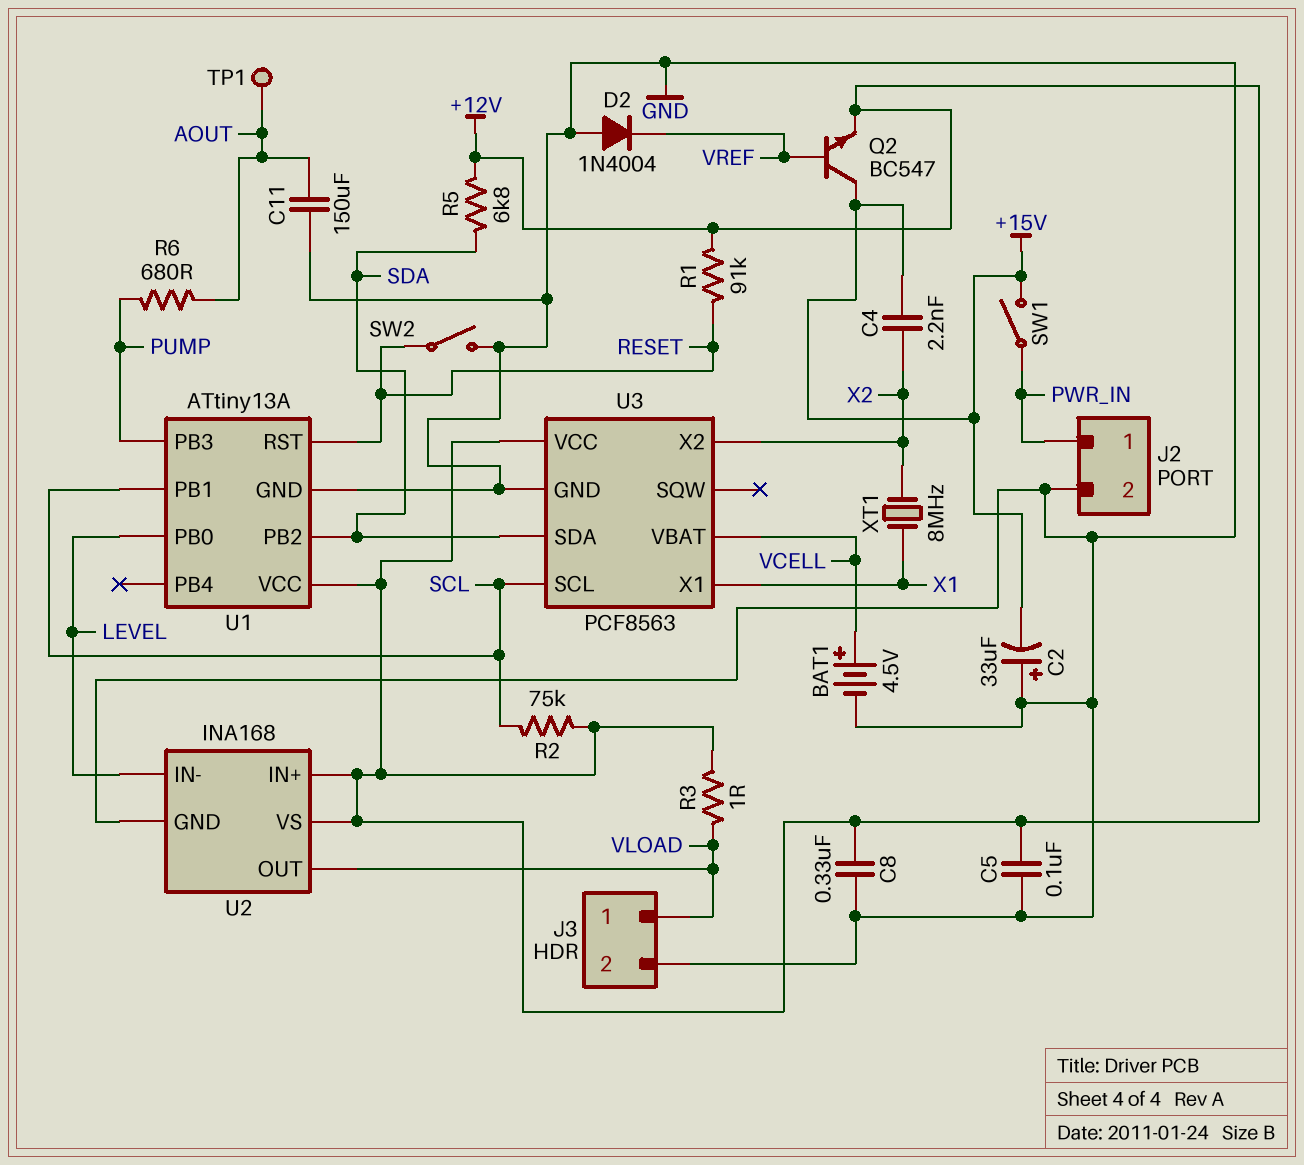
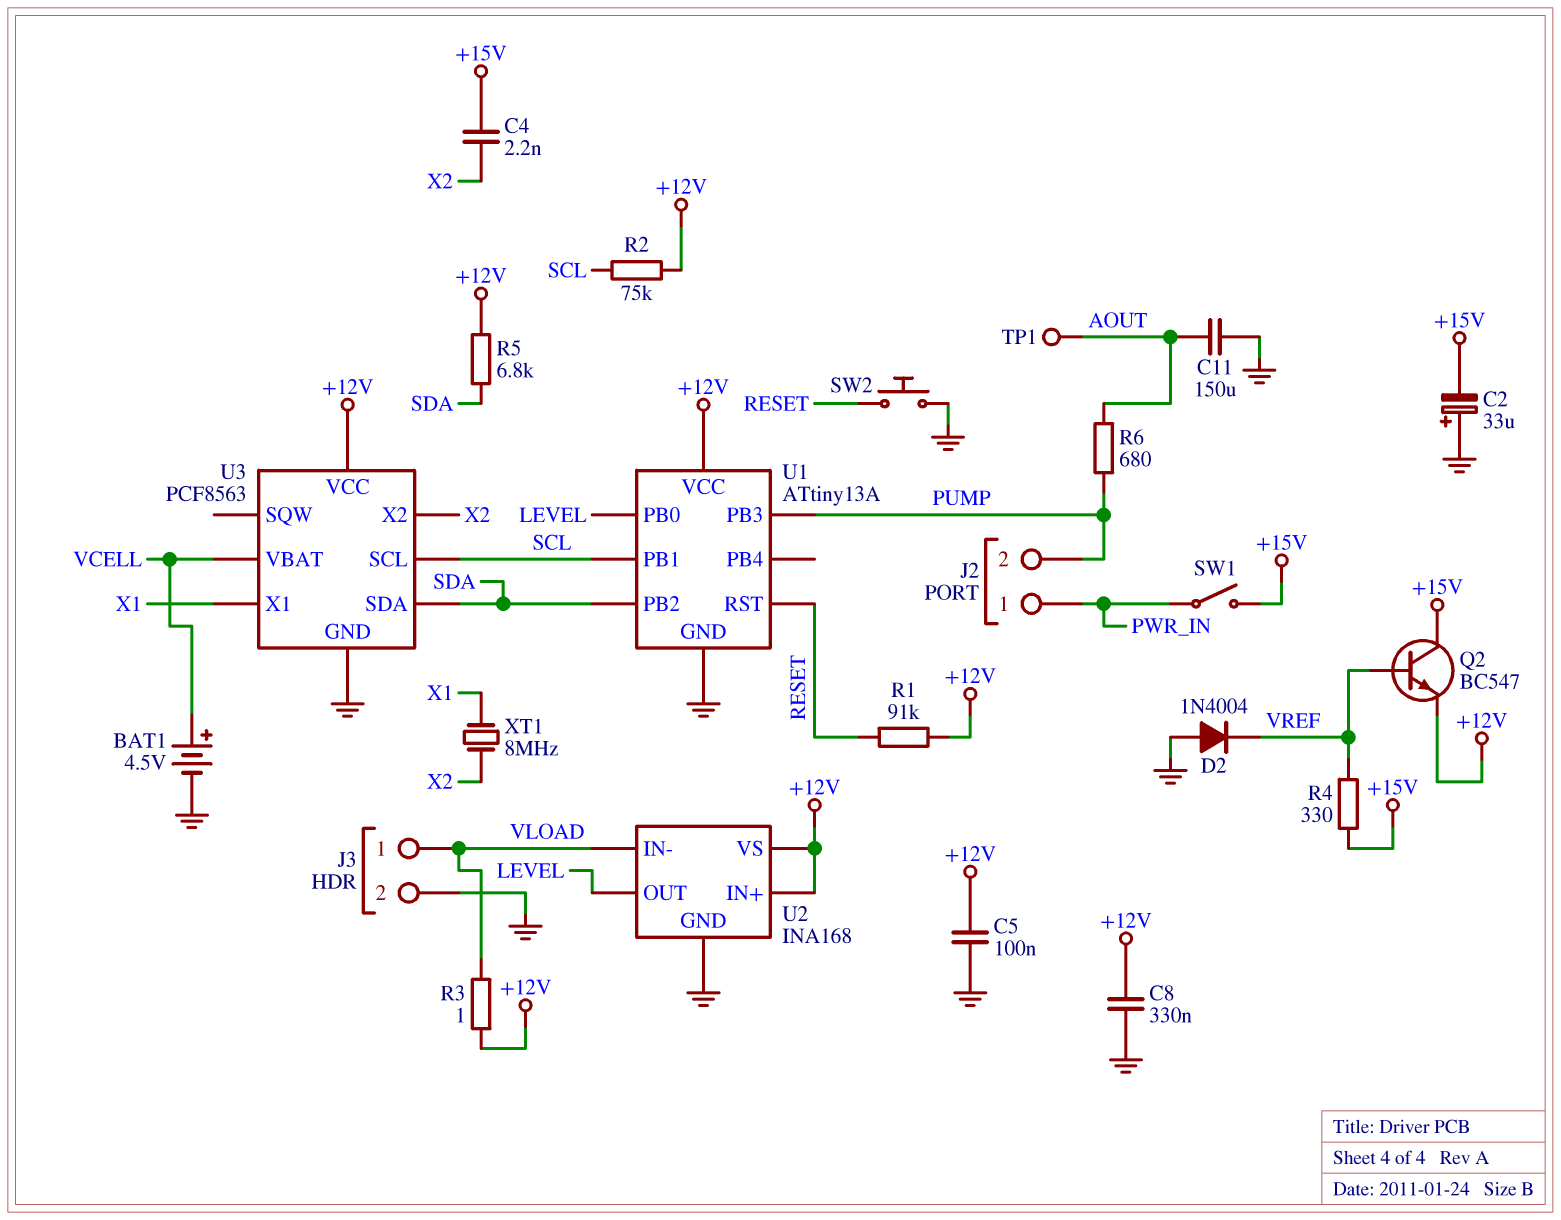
J2 pin 2: GND -> PUMP
R4: none -> 330 (+15V, VREF)
SW2: switch (GND, RESET) -> button (GND, RESET)
U2 pin IN-: LEVEL -> VLOAD
U2 pin OUT: VLOAD -> LEVEL

